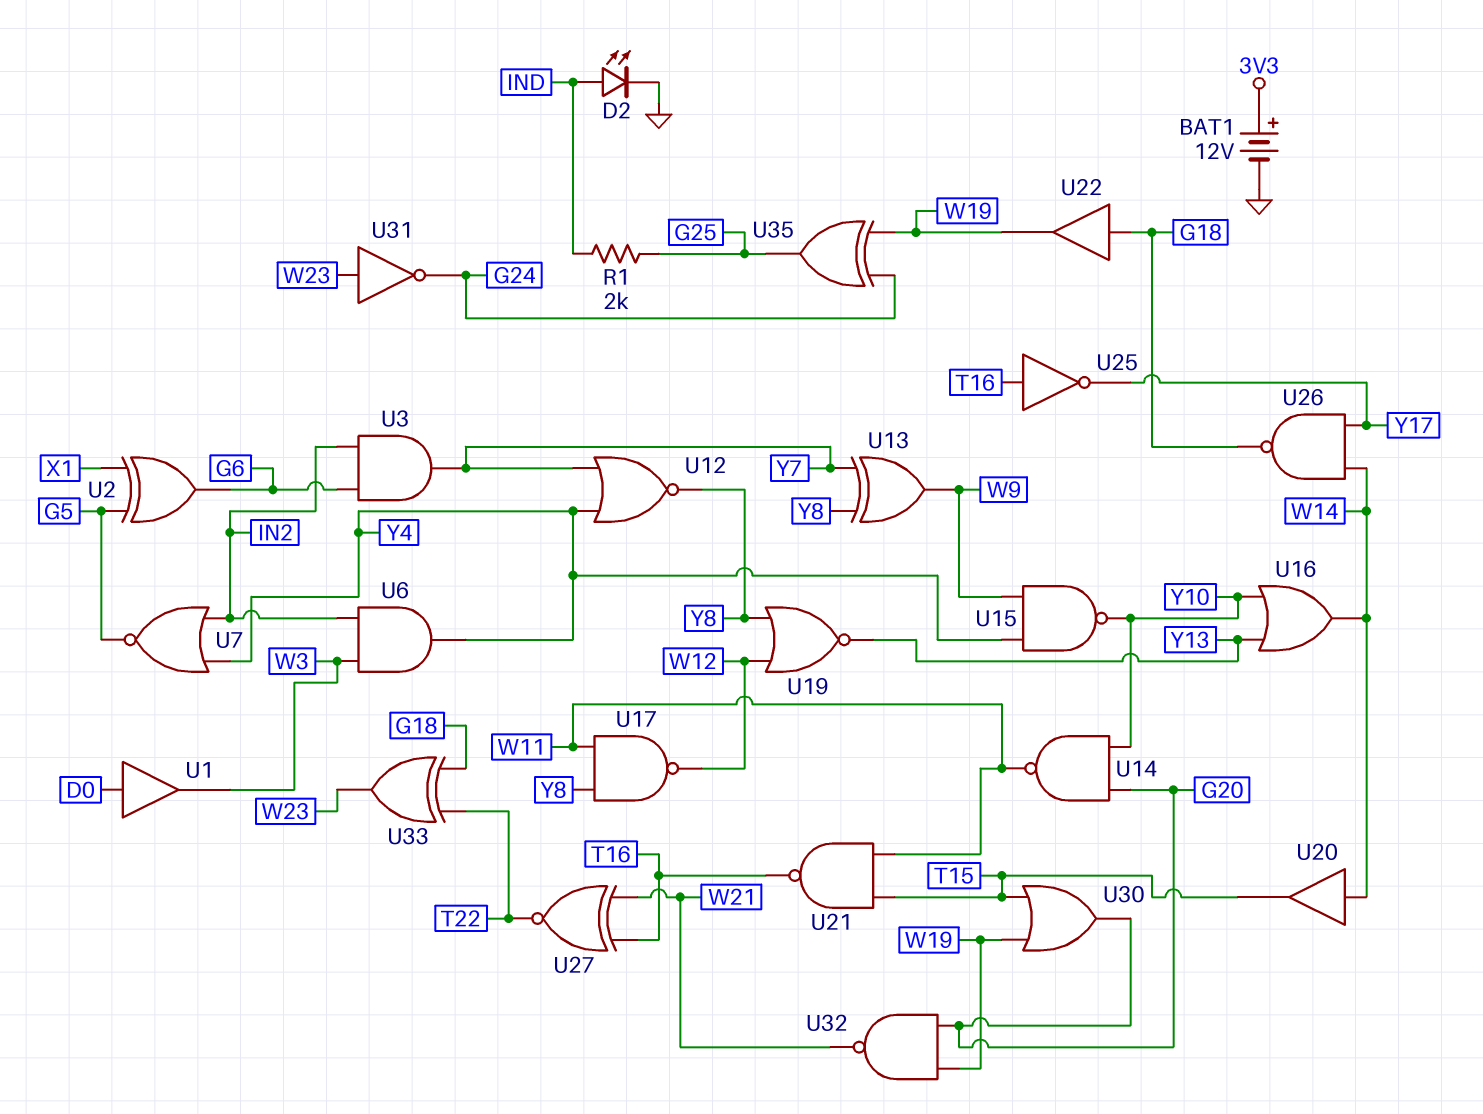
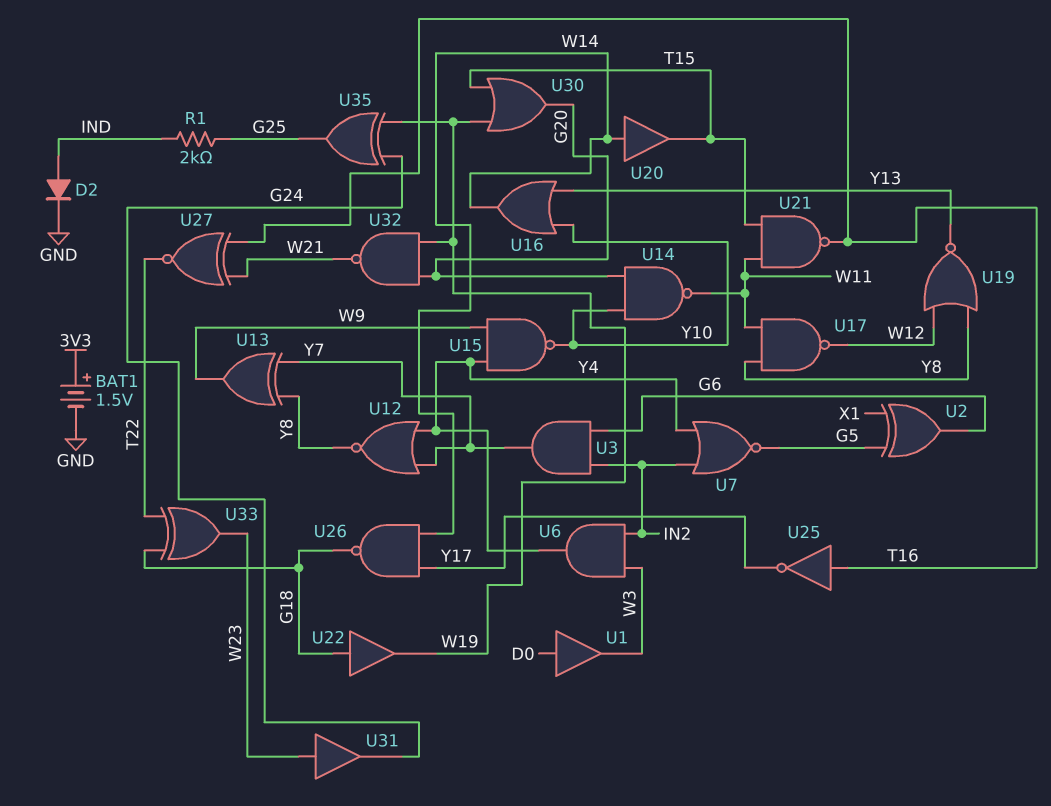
BAT1: 12V (plus 3V3, minus GND) -> 1.5V (plus 3V3, minus GND)
D2: LED (A IND, K GND) -> diode (A IND, K GND)
U31: NOT (in W23, out G24) -> buffer (in W23, out G24)

